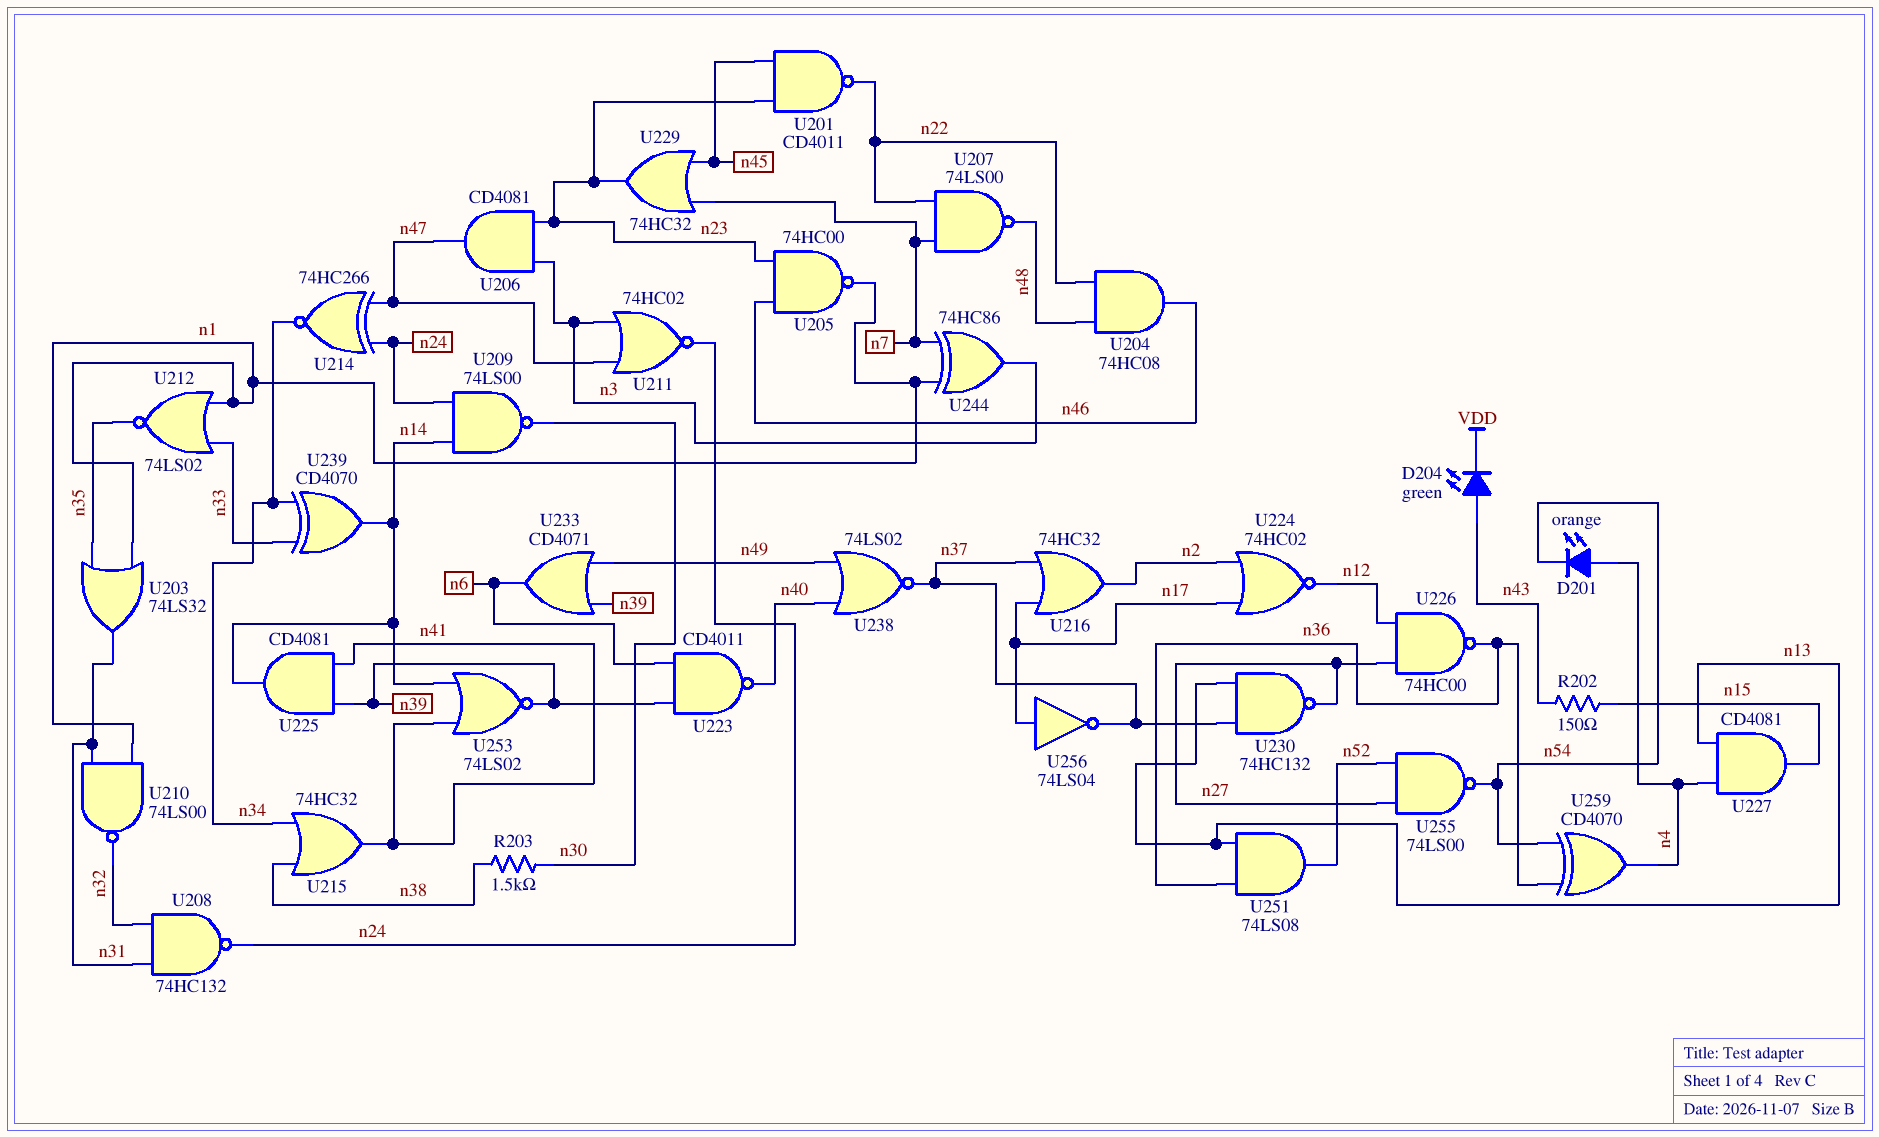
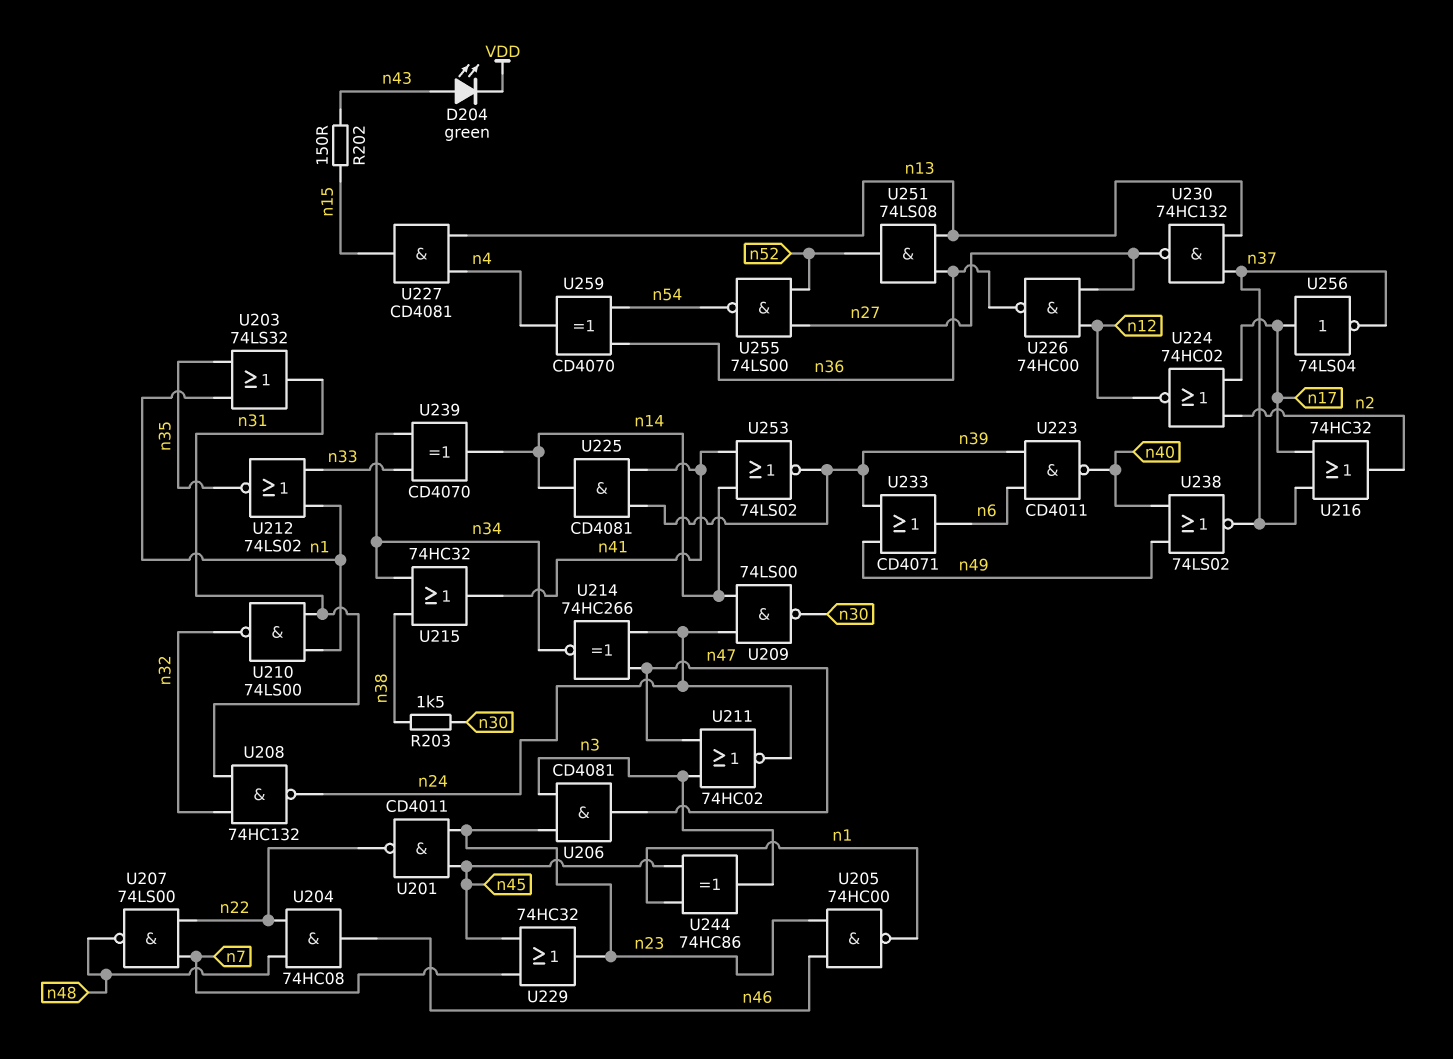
D201: LED orange (A n4, K n54) -> none
U244: XOR 74HC86 (in n1, in n7, out n3) -> XOR 74HC86 (in n1, in n45, out n3)

